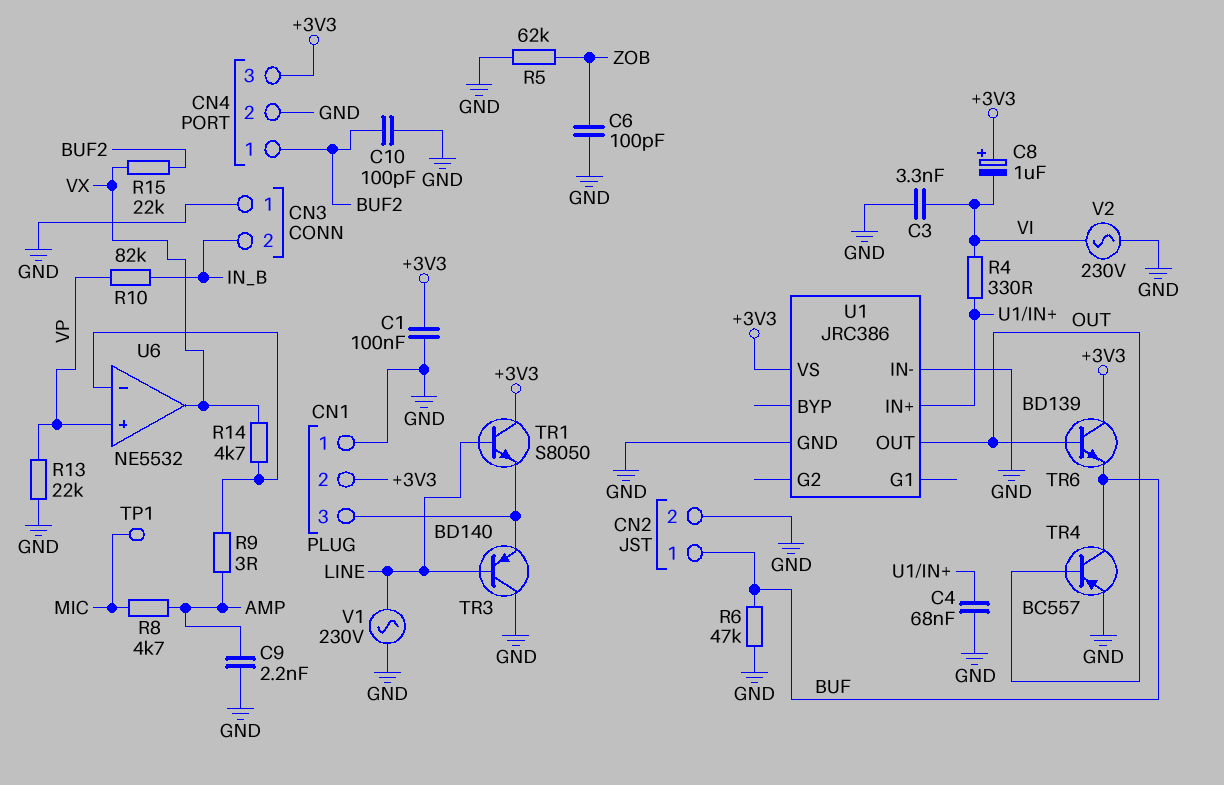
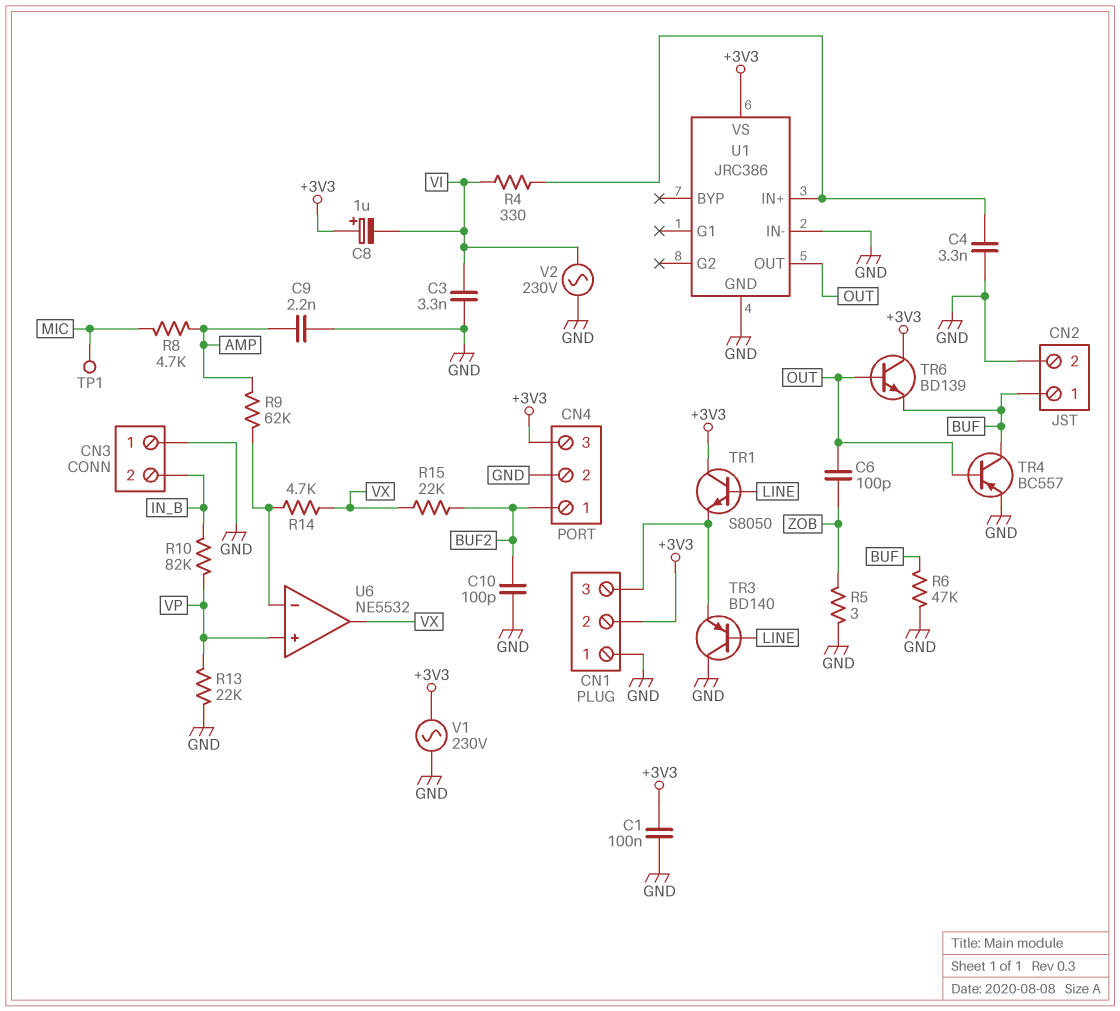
C4: 68nF (GND, U1/IN+) -> 3.3nF (GND, U1/IN+)
C6: 100pF (GND, ZOB) -> 100pF (OUT, ZOB)
R5: 62k (GND, ZOB) -> 3 (GND, ZOB)
R9: 3 (AMP, U6/in-) -> 62k (AMP, U6/in-)
V1: AC 230V (GND, LINE) -> AC 230V (+3V3, GND)

